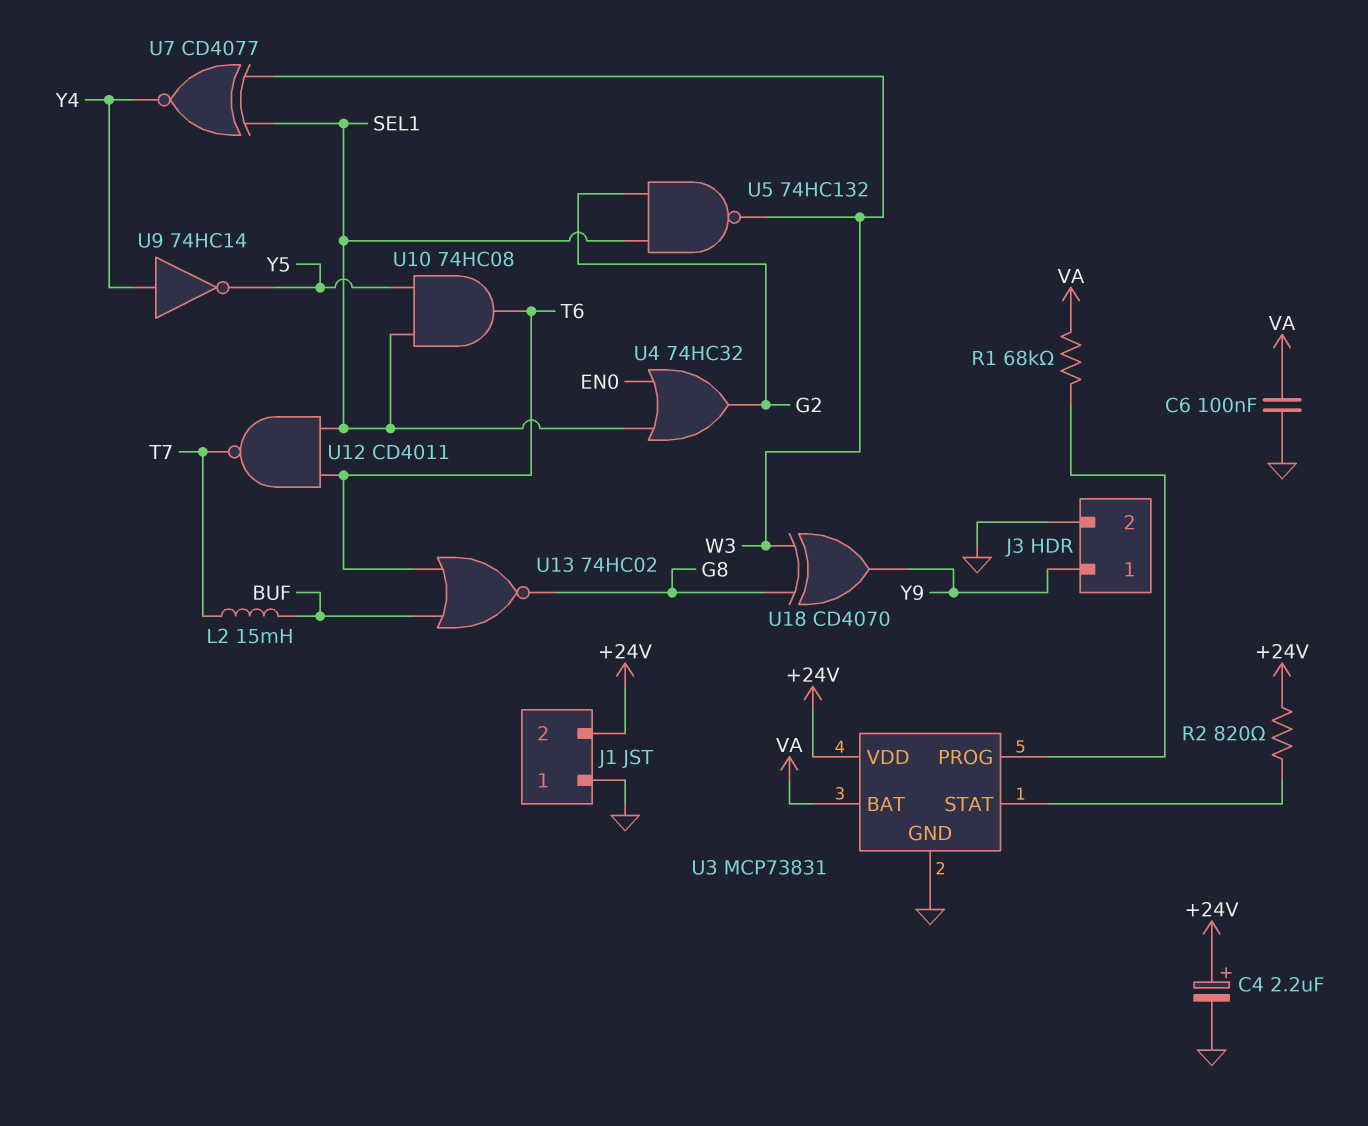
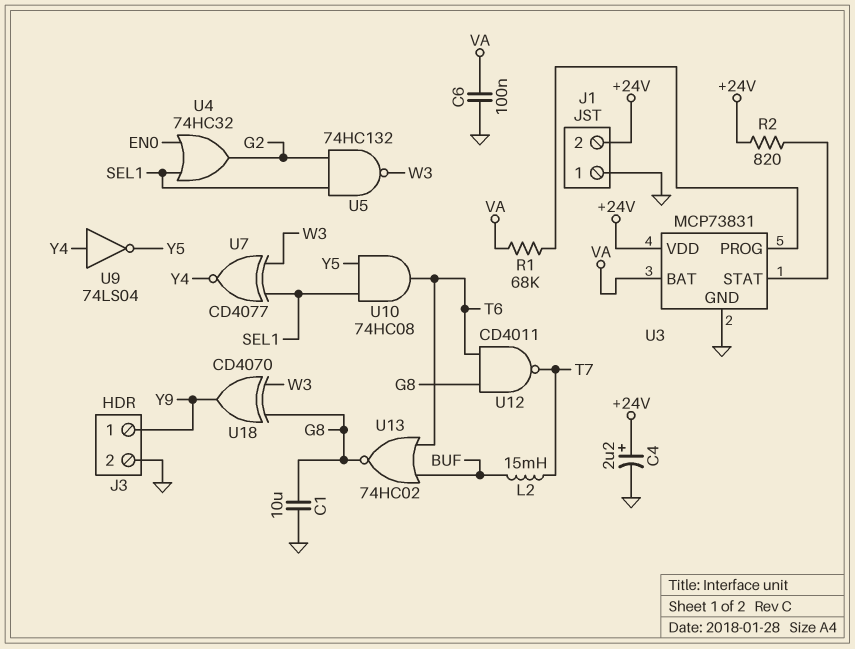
C1: none -> 10uF (G8, GND)
U9: NOT 74HC14 (in Y4, out Y5) -> NOT 74LS04 (in Y4, out Y5)
U12: NAND CD4011 (in SEL1, in T6, out T7) -> NAND CD4011 (in G8, in T6, out T7)

